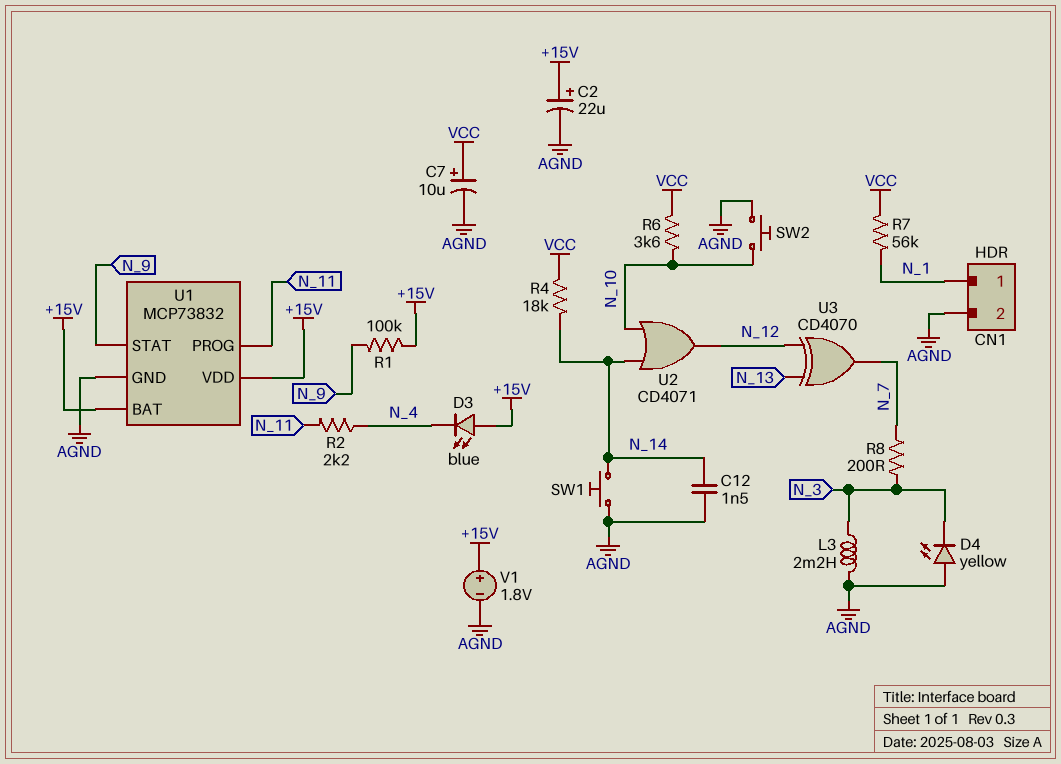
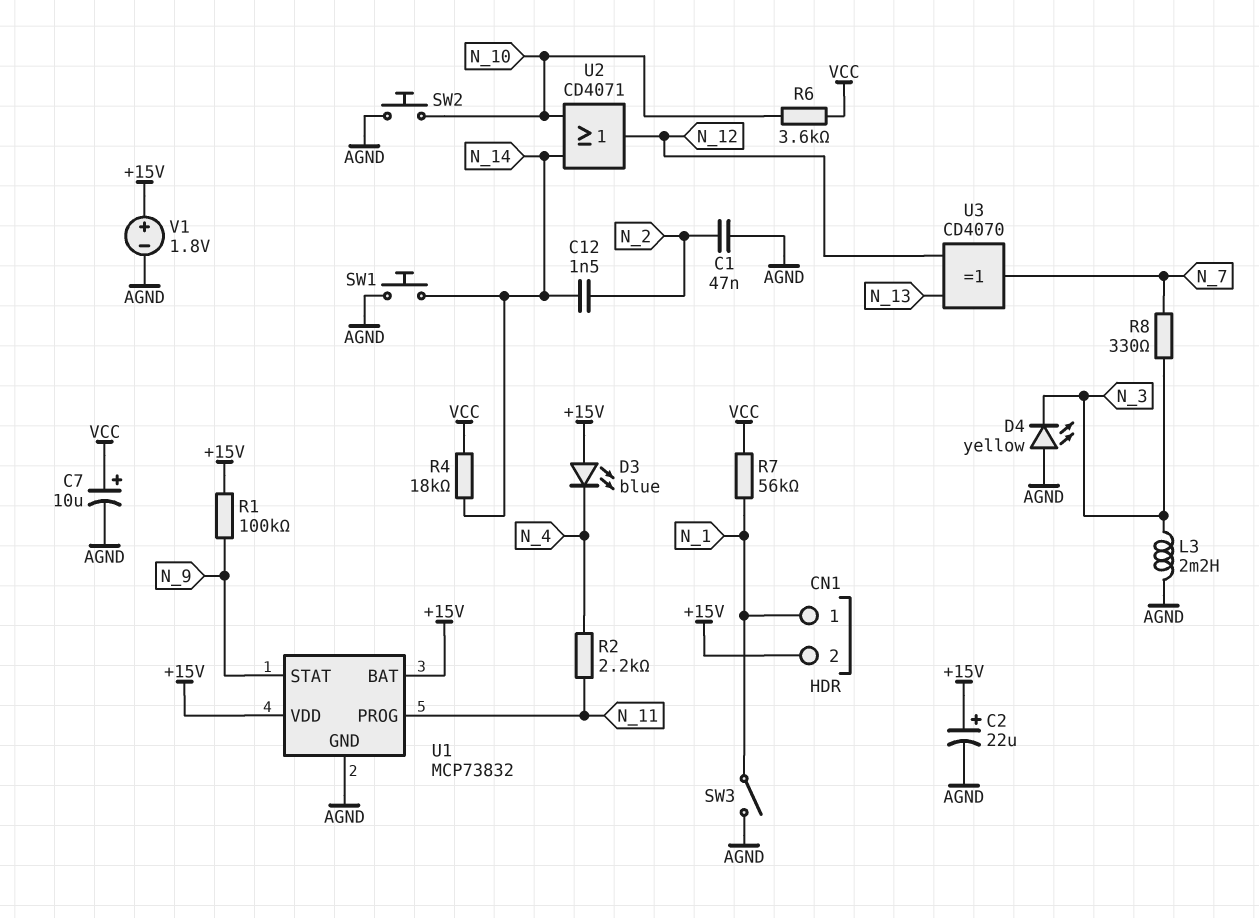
C1: none -> 47nF (AGND, N_2)
C12: 1.5nF (AGND, N_14) -> 1.5nF (N_2, N_14)
CN1 pin 2: AGND -> +15V
R8: 200 (N_3, N_7) -> 330 (N_3, N_7)
SW3: none -> switch (AGND, N_1)

